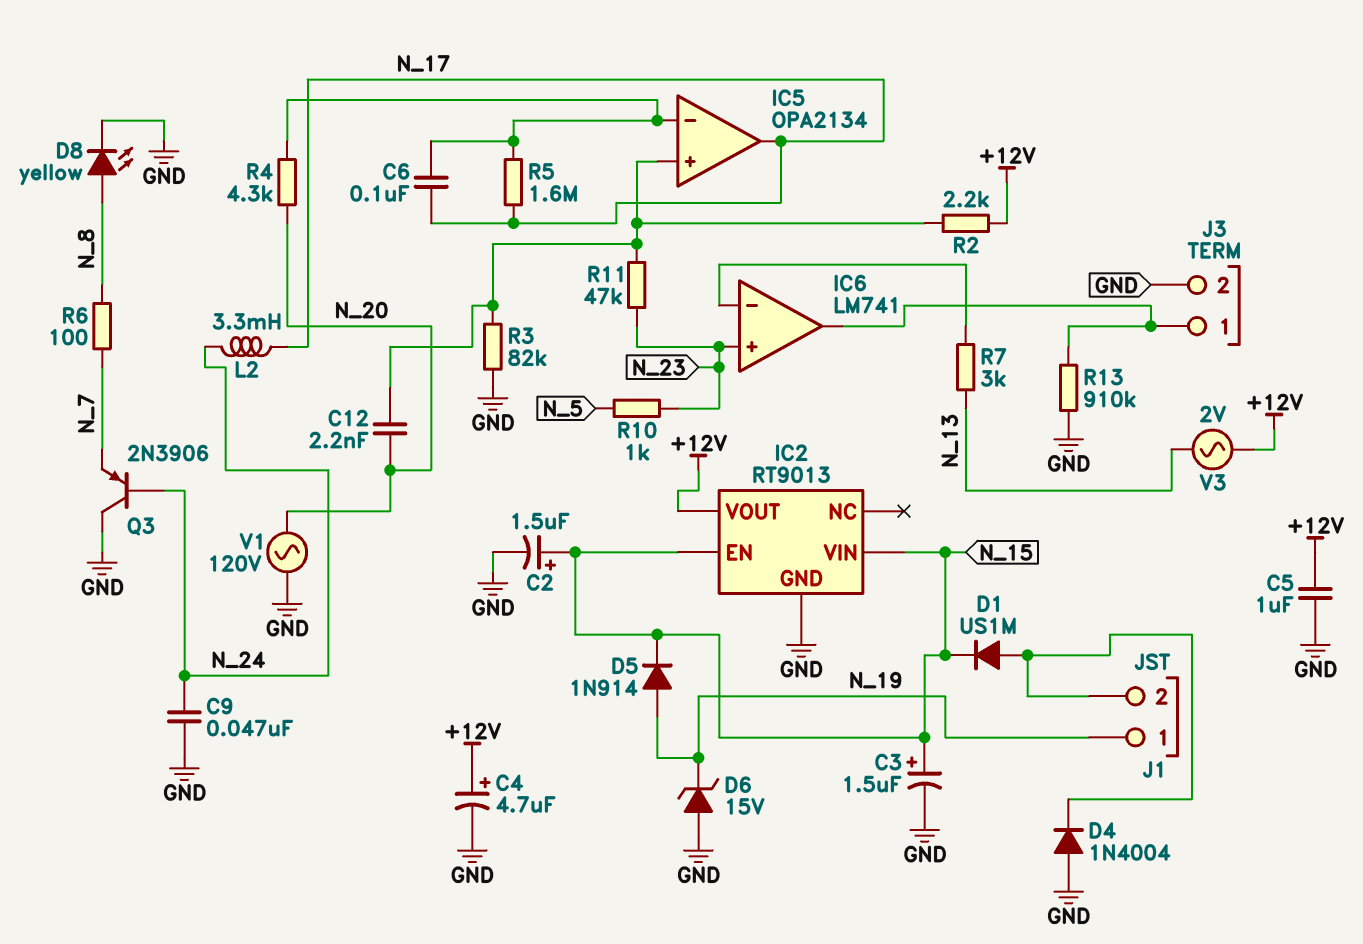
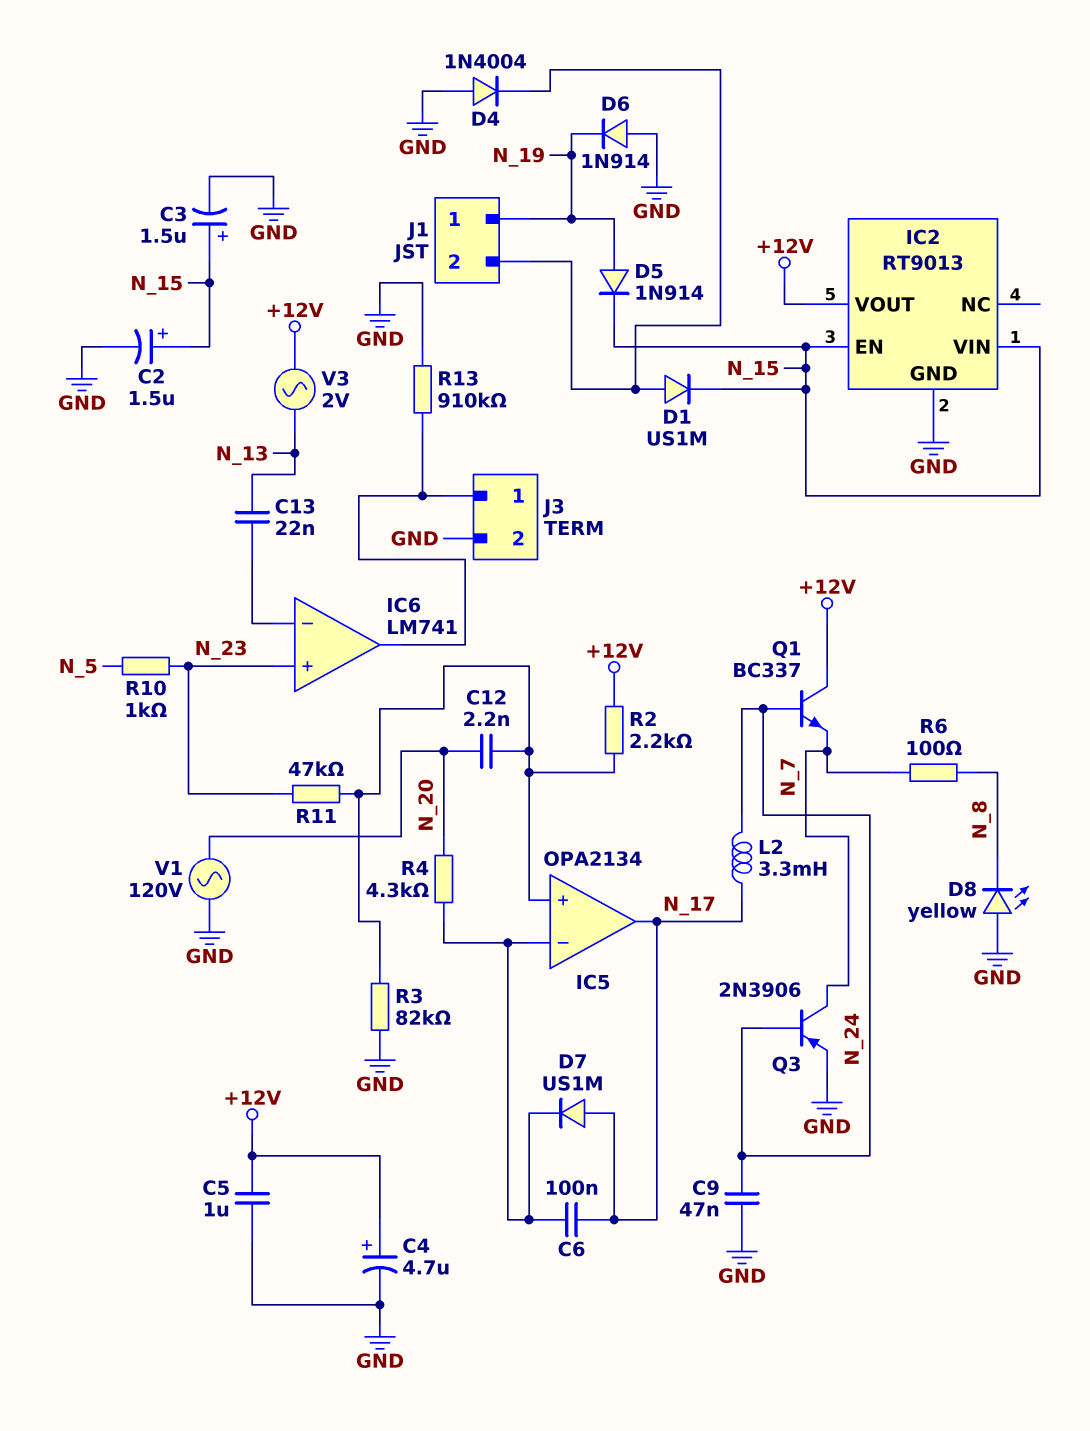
C13: none -> 22nF (IC6/in-, N_13)
D6: zener 15V (A GND, K N_19) -> diode 1N914 (A GND, K N_19)
D7: none -> diode US1M (A N_17, K IC5/in-)
D8: LED yellow (A N_8, K GND) -> LED yellow (A GND, K N_8)
Q1: none -> NPN BC337 (B N_24, C +12V, E N_7)
Q3: PNP 2N3906 (B N_24, C GND, E N_7) -> PNP 2N3906 (B N_24, C N_7, E GND)
R5: 1.6M (IC5/in-, N_17) -> none
R7: 3k (IC6/in-, N_13) -> none

